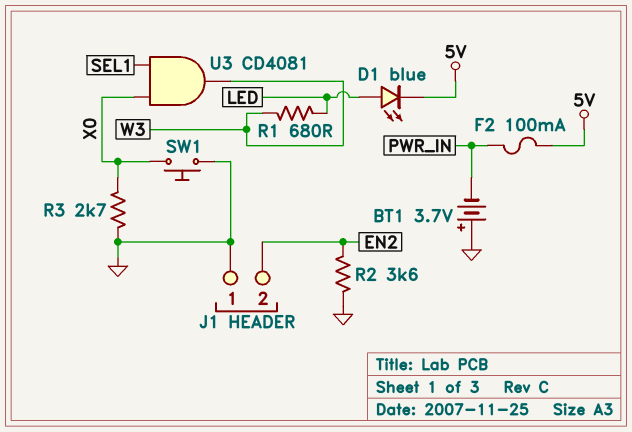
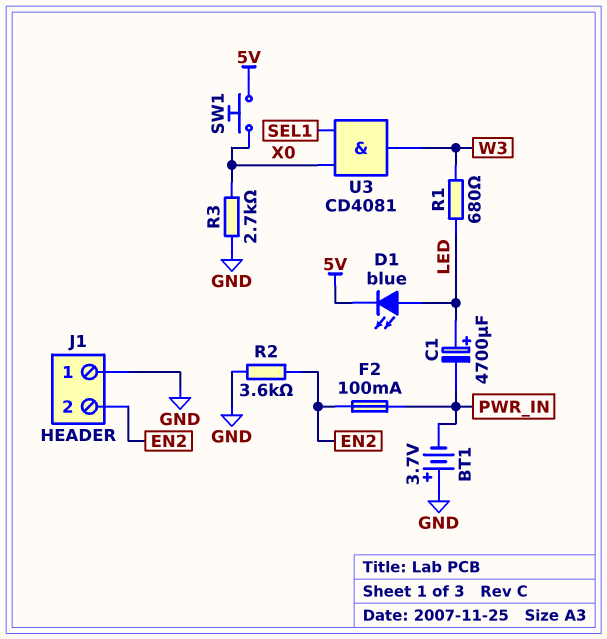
C1: none -> 4700uF (plus LED, minus PWR_IN)
F2: 100mA (5V, PWR_IN) -> 100mA (EN2, PWR_IN)
SW1: button (GND, X0) -> button (5V, X0)

